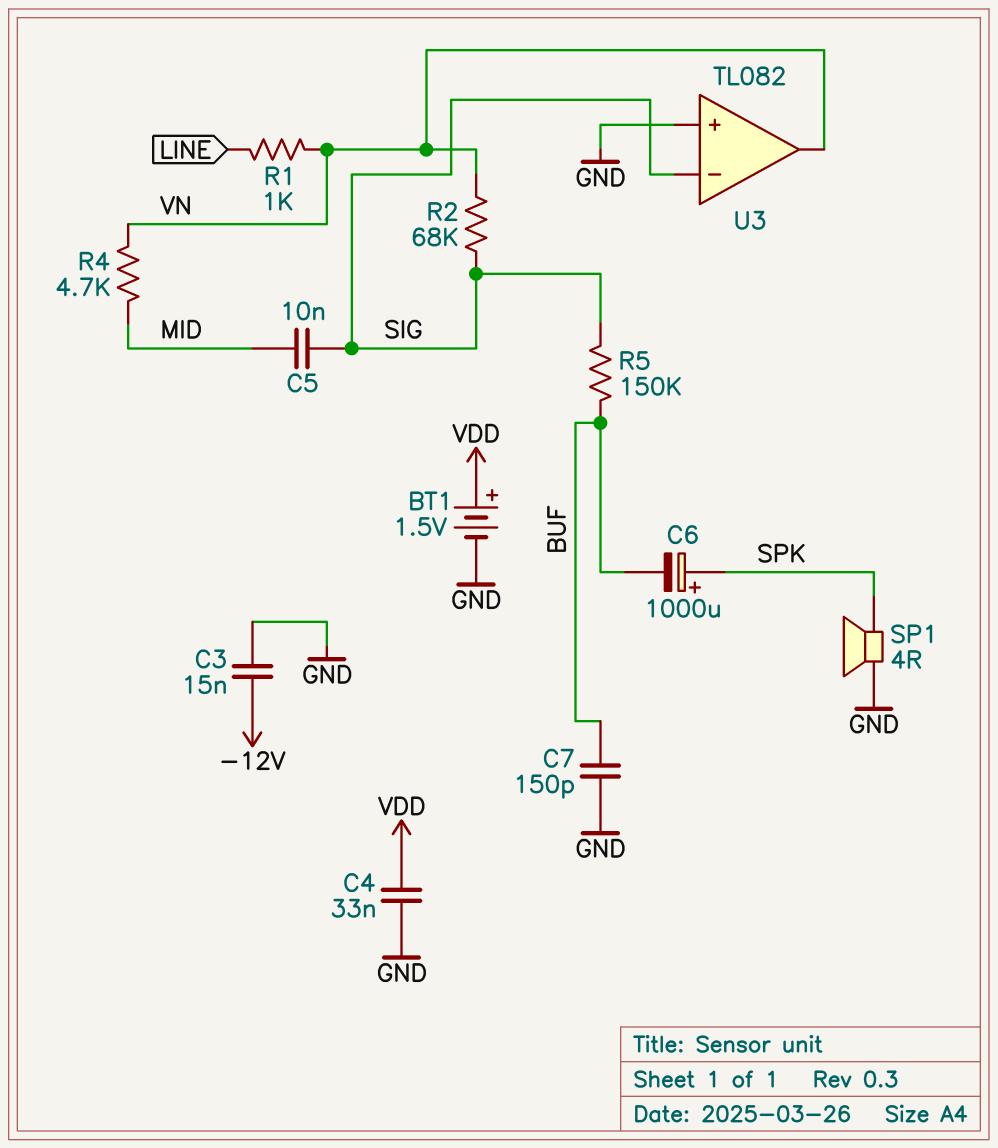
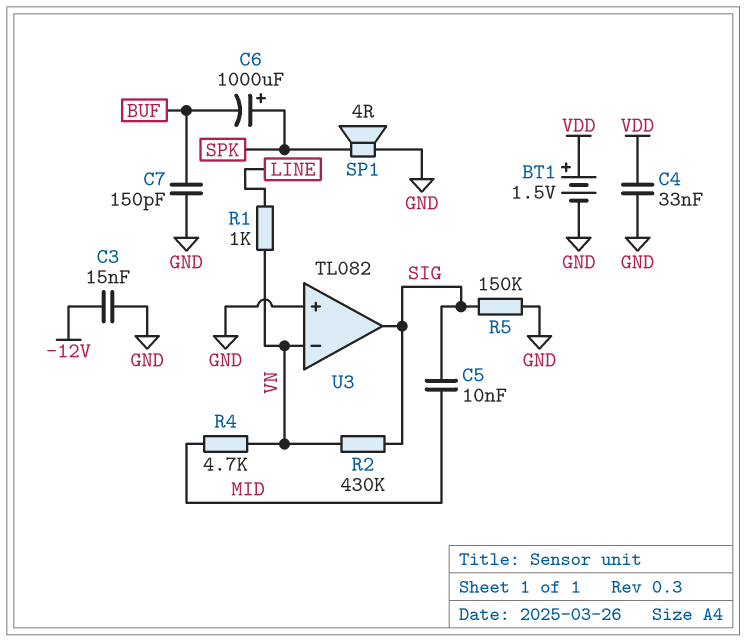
R2: 68k (SIG, VN) -> 430k (SIG, VN)
R5: 150k (BUF, SIG) -> 150k (GND, SIG)
U3 pin in-: SIG -> VN
U3 pin out: VN -> SIG

